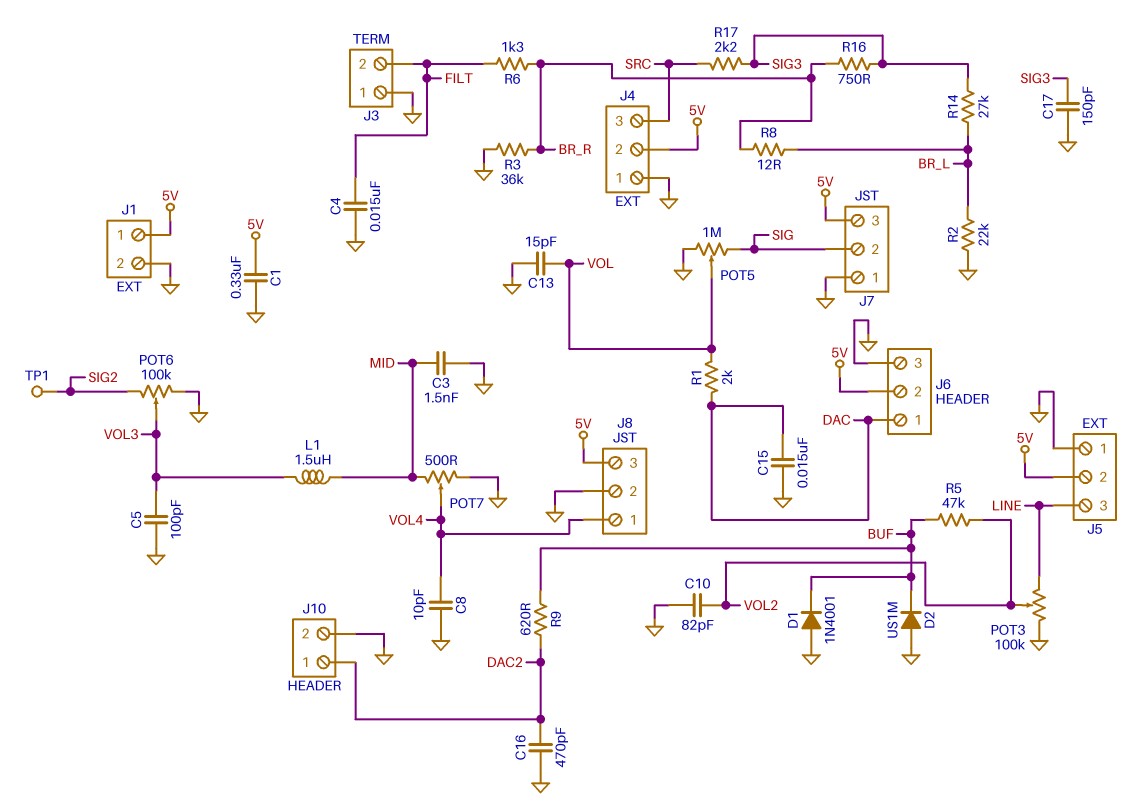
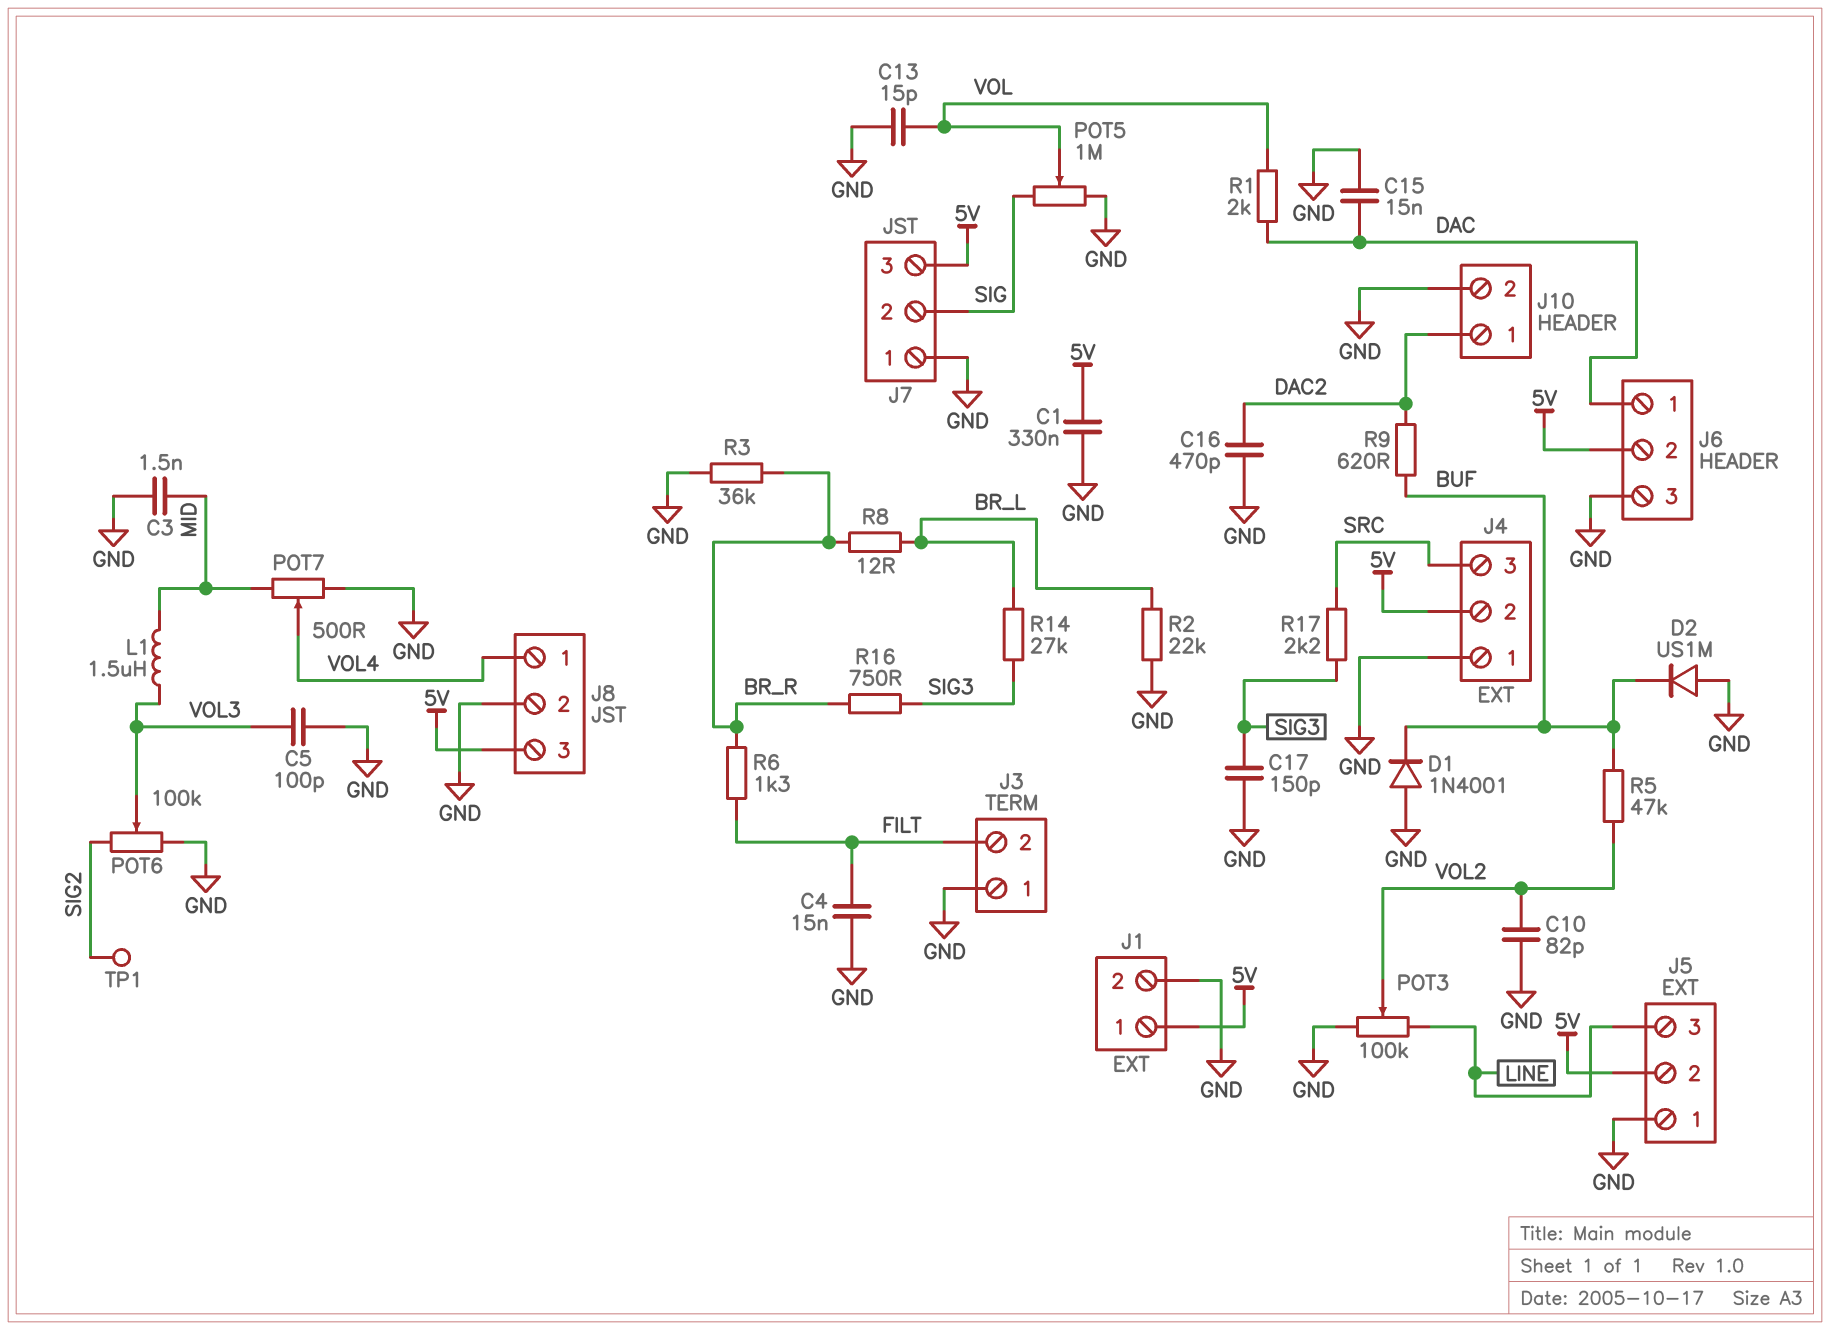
C8: 10pF (GND, VOL4) -> none

